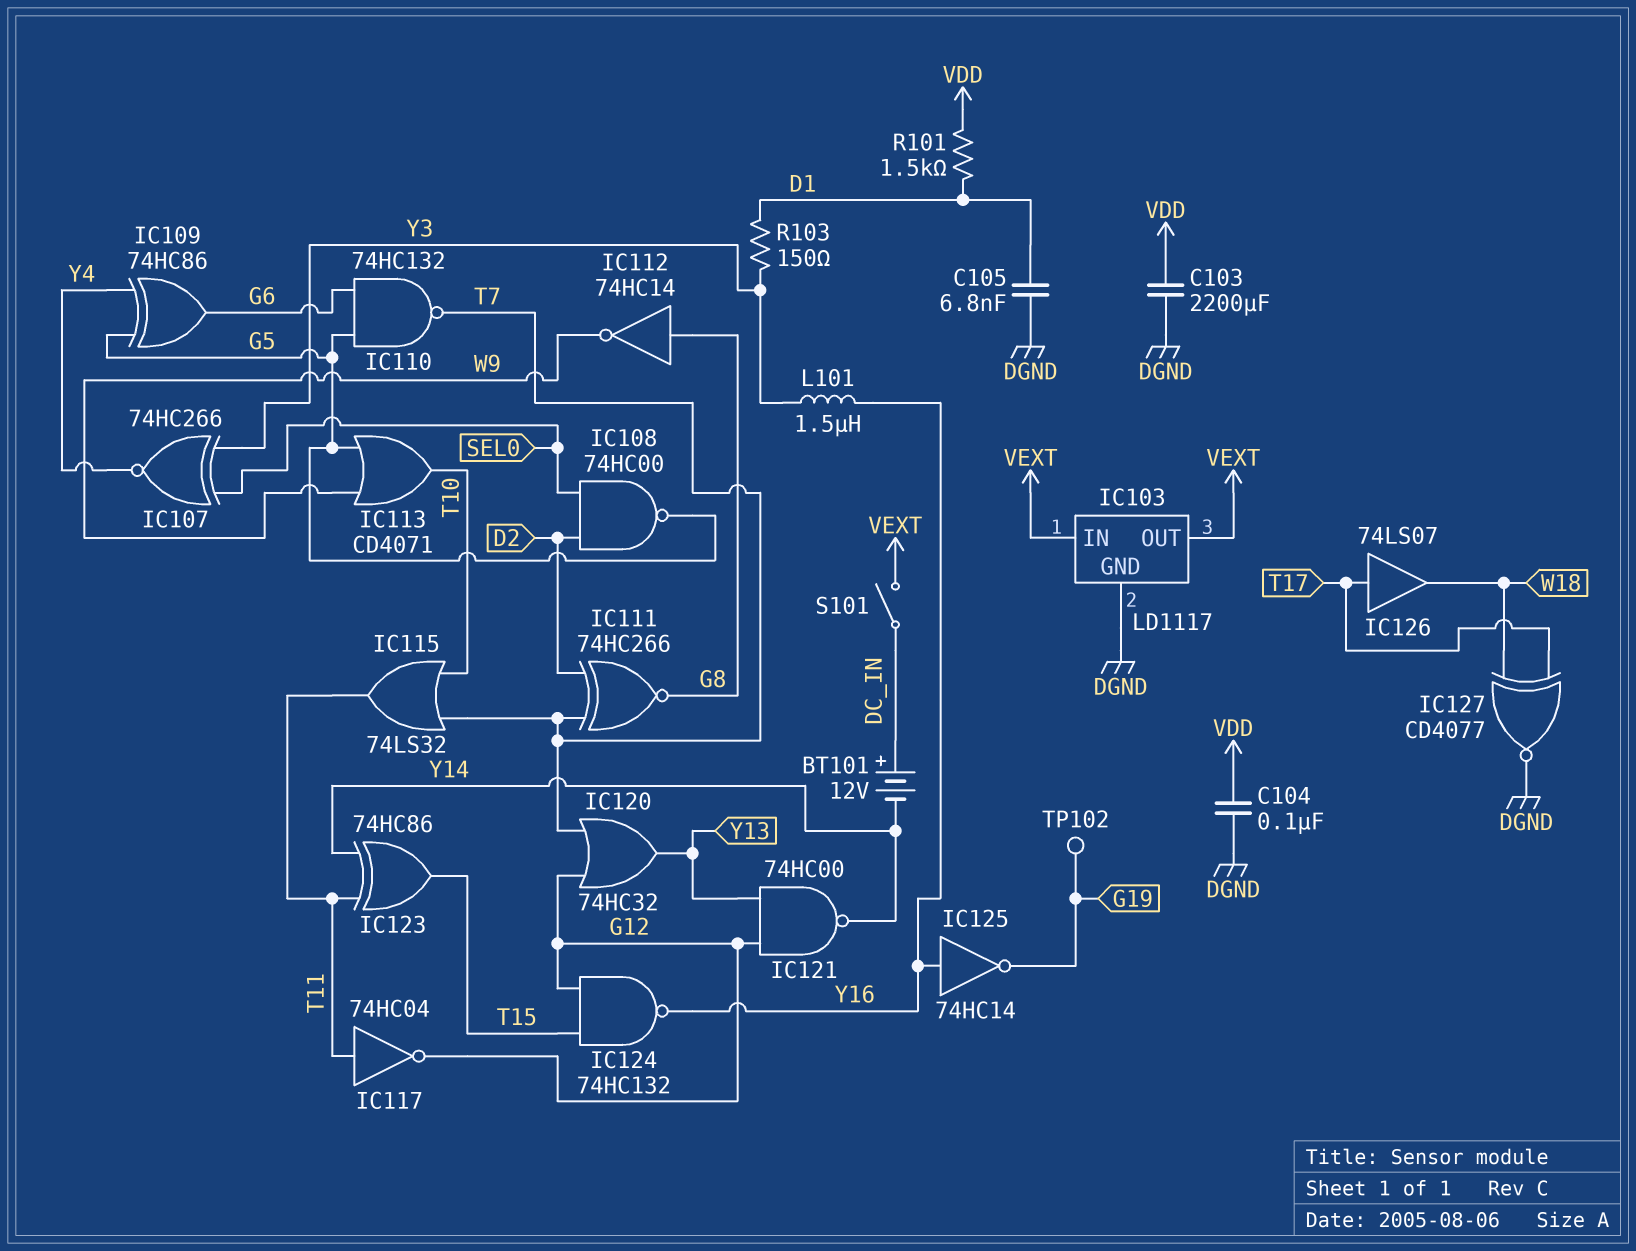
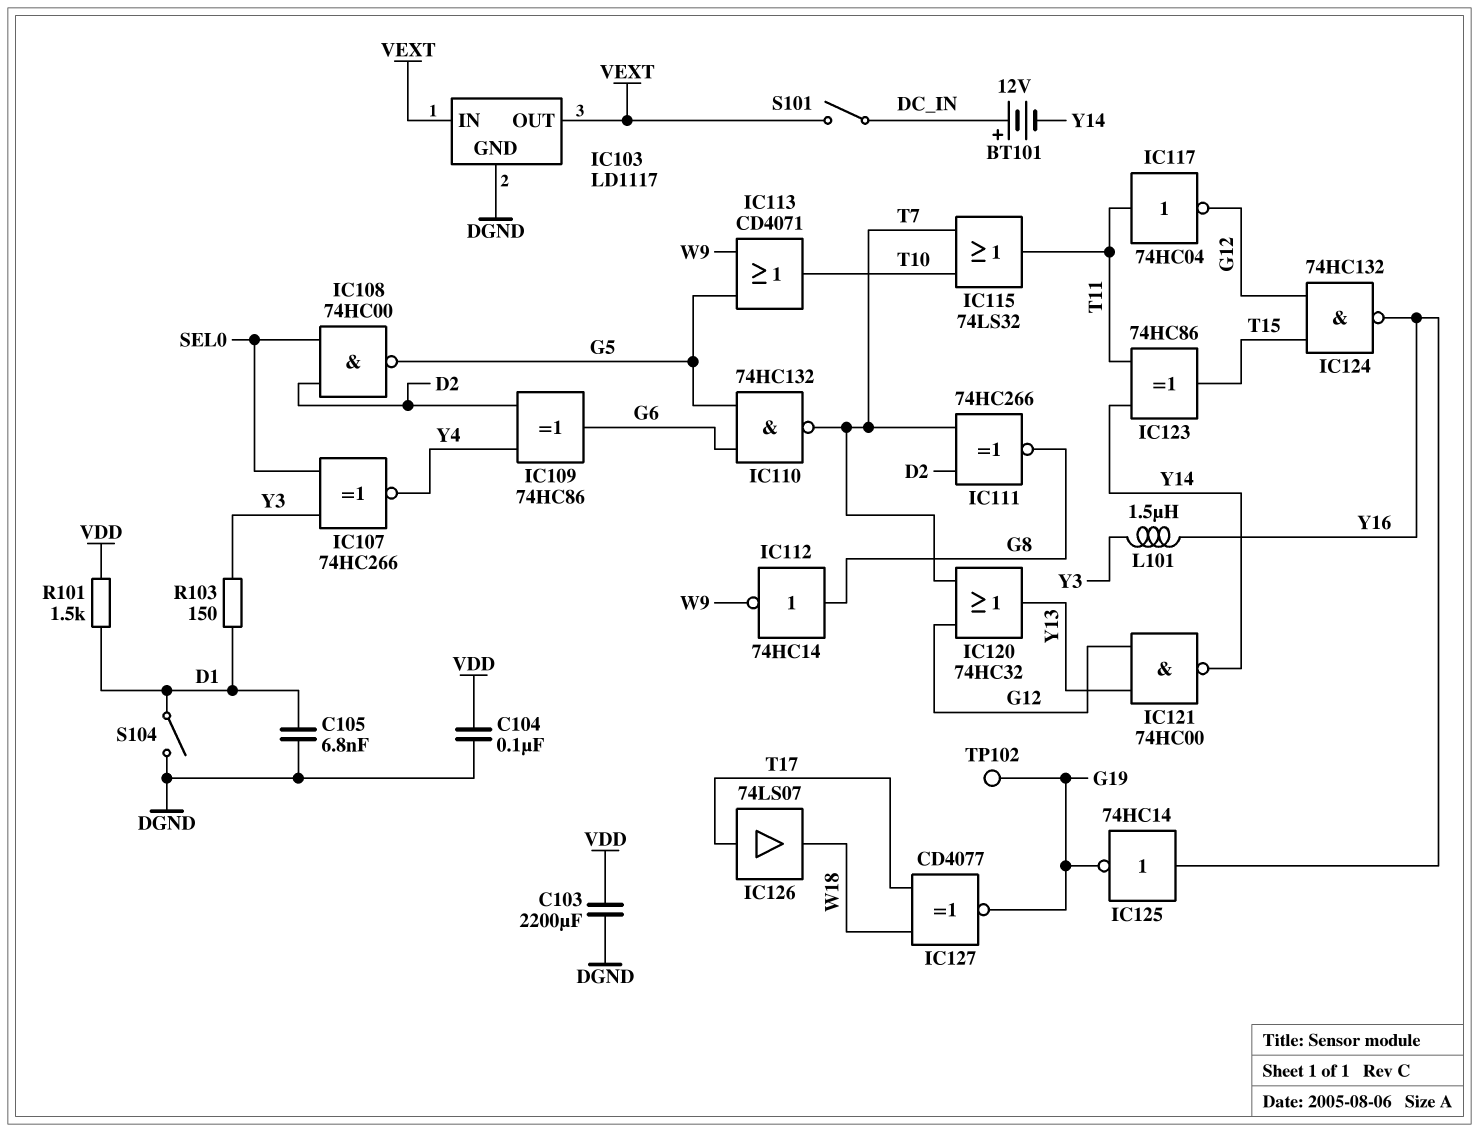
IC109: XOR 74HC86 (in G5, in Y4, out G6) -> XOR 74HC86 (in D2, in Y4, out G6)
IC127: XNOR CD4077 (in T17, in W18, out DGND) -> XNOR CD4077 (in T17, in W18, out G19)
S104: none -> switch (D1, DGND)

